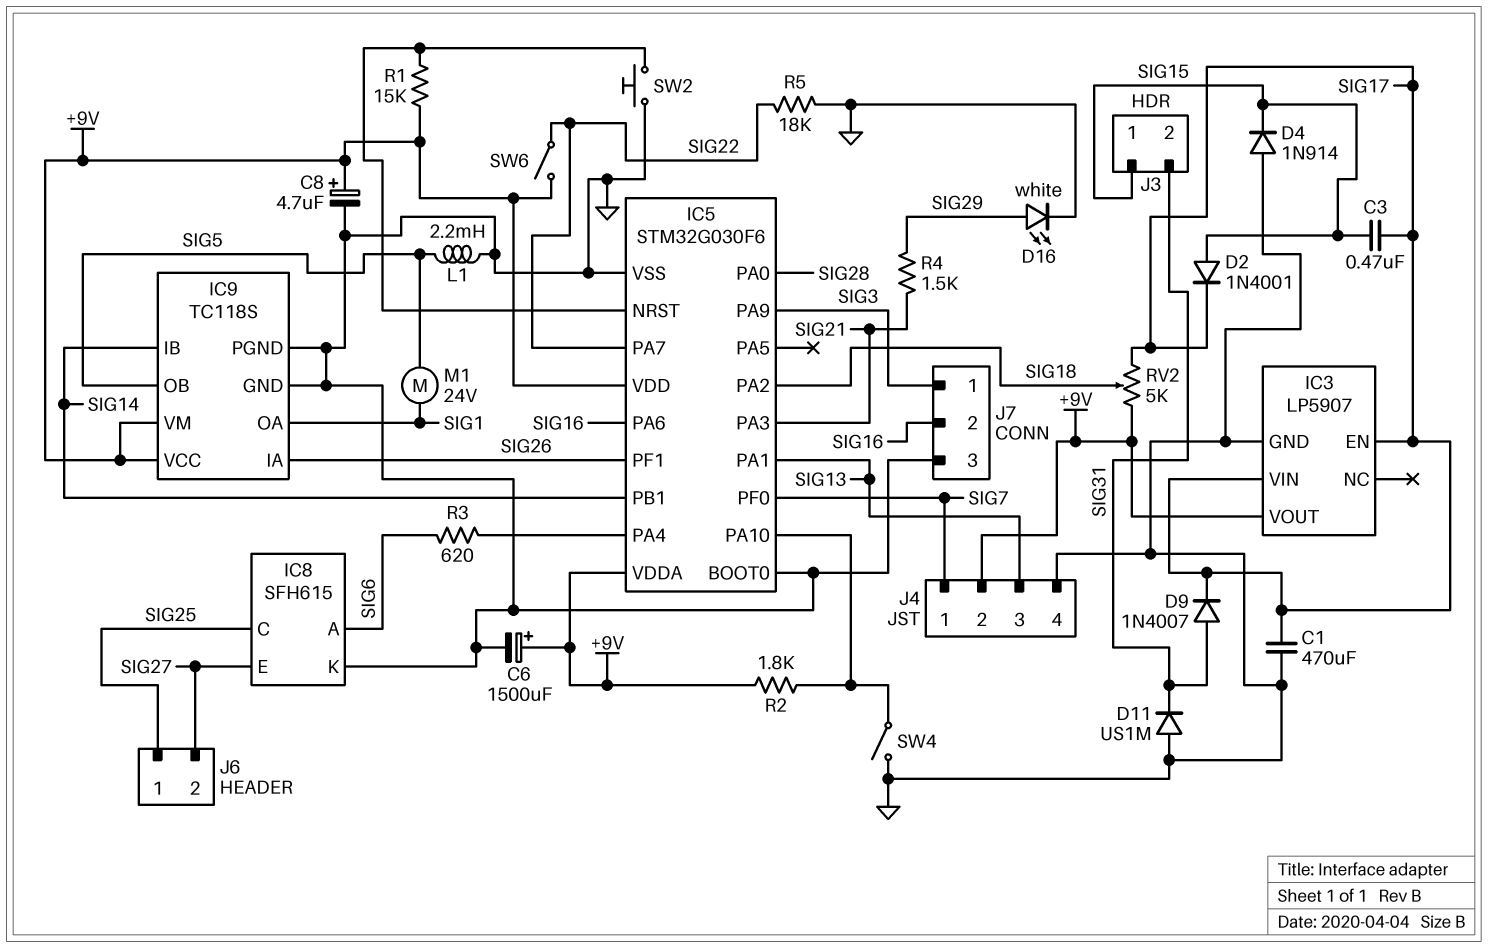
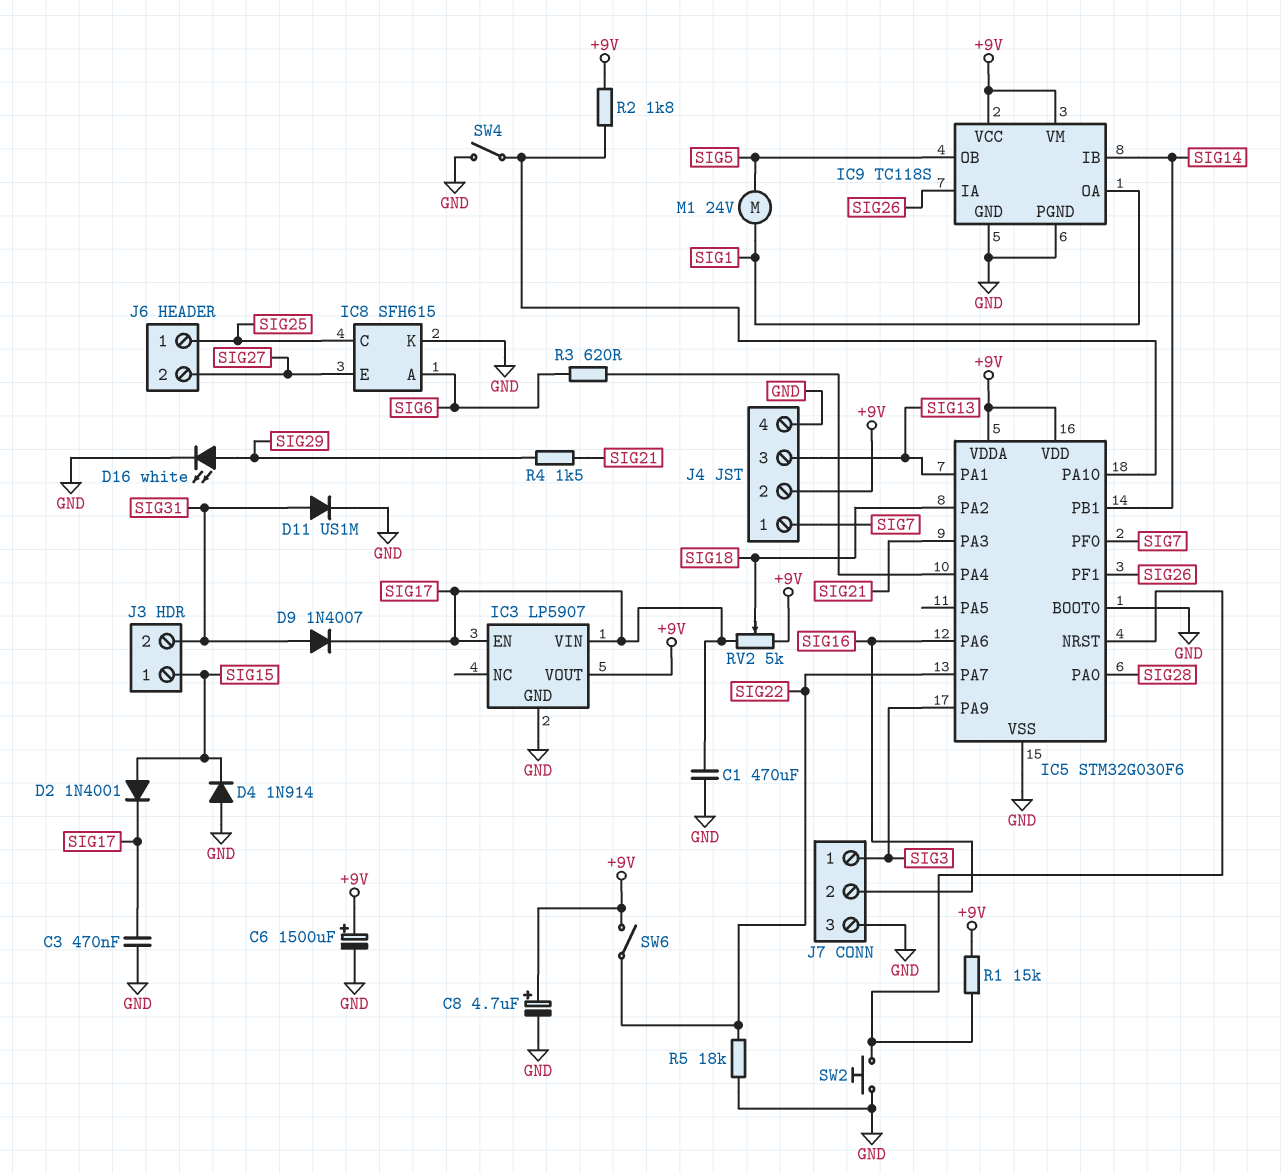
C3: 470nF (SIG15, SIG17) -> 470nF (GND, SIG17)
D11: diode US1M (A GND, K SIG31) -> diode US1M (A SIG31, K GND)
L1: 2.2mH (GND, SIG5) -> none

